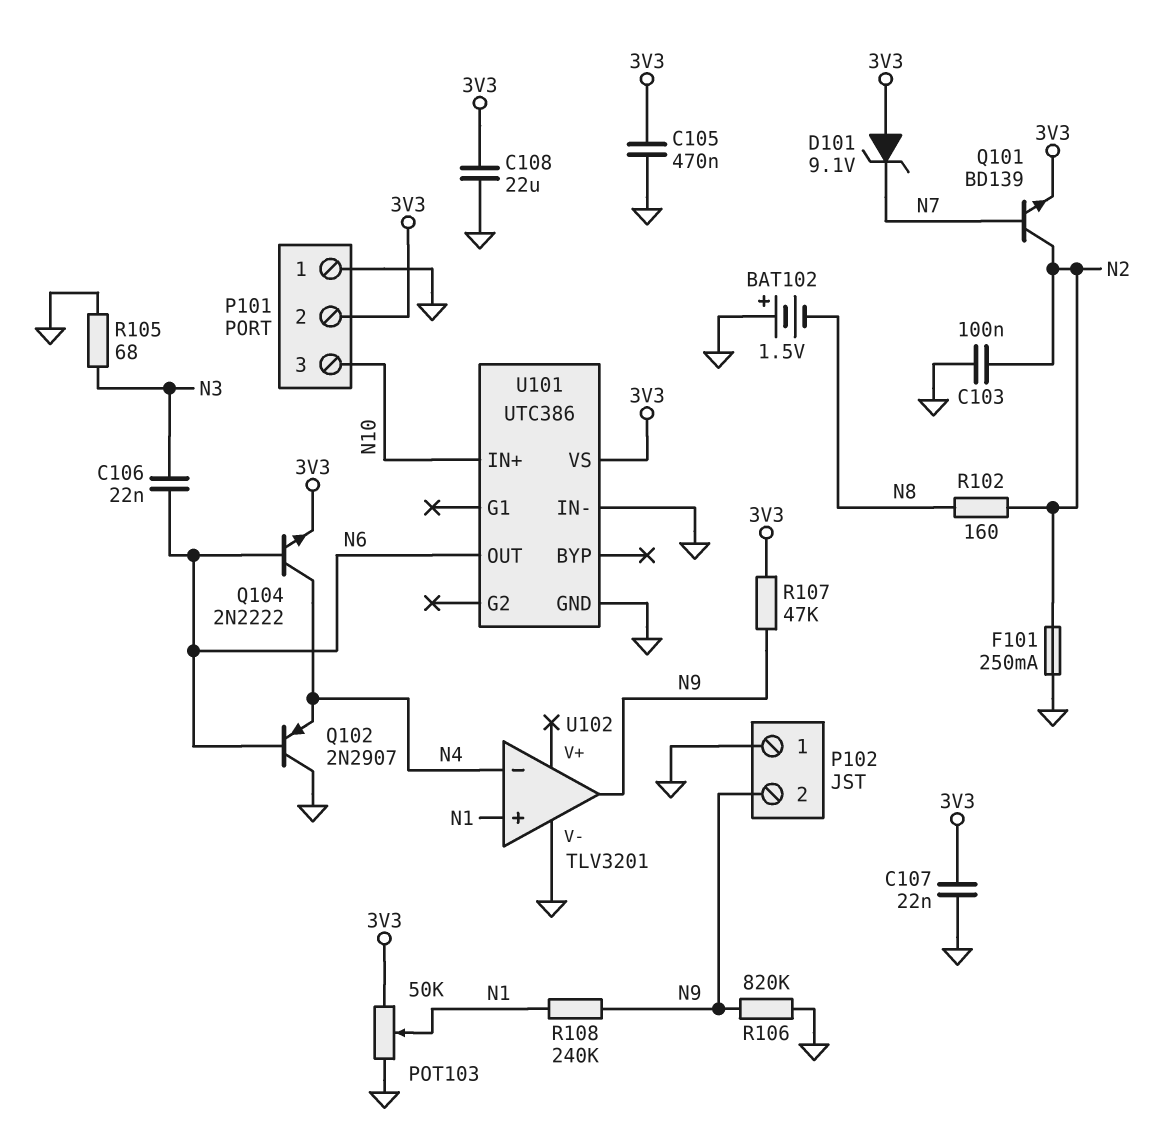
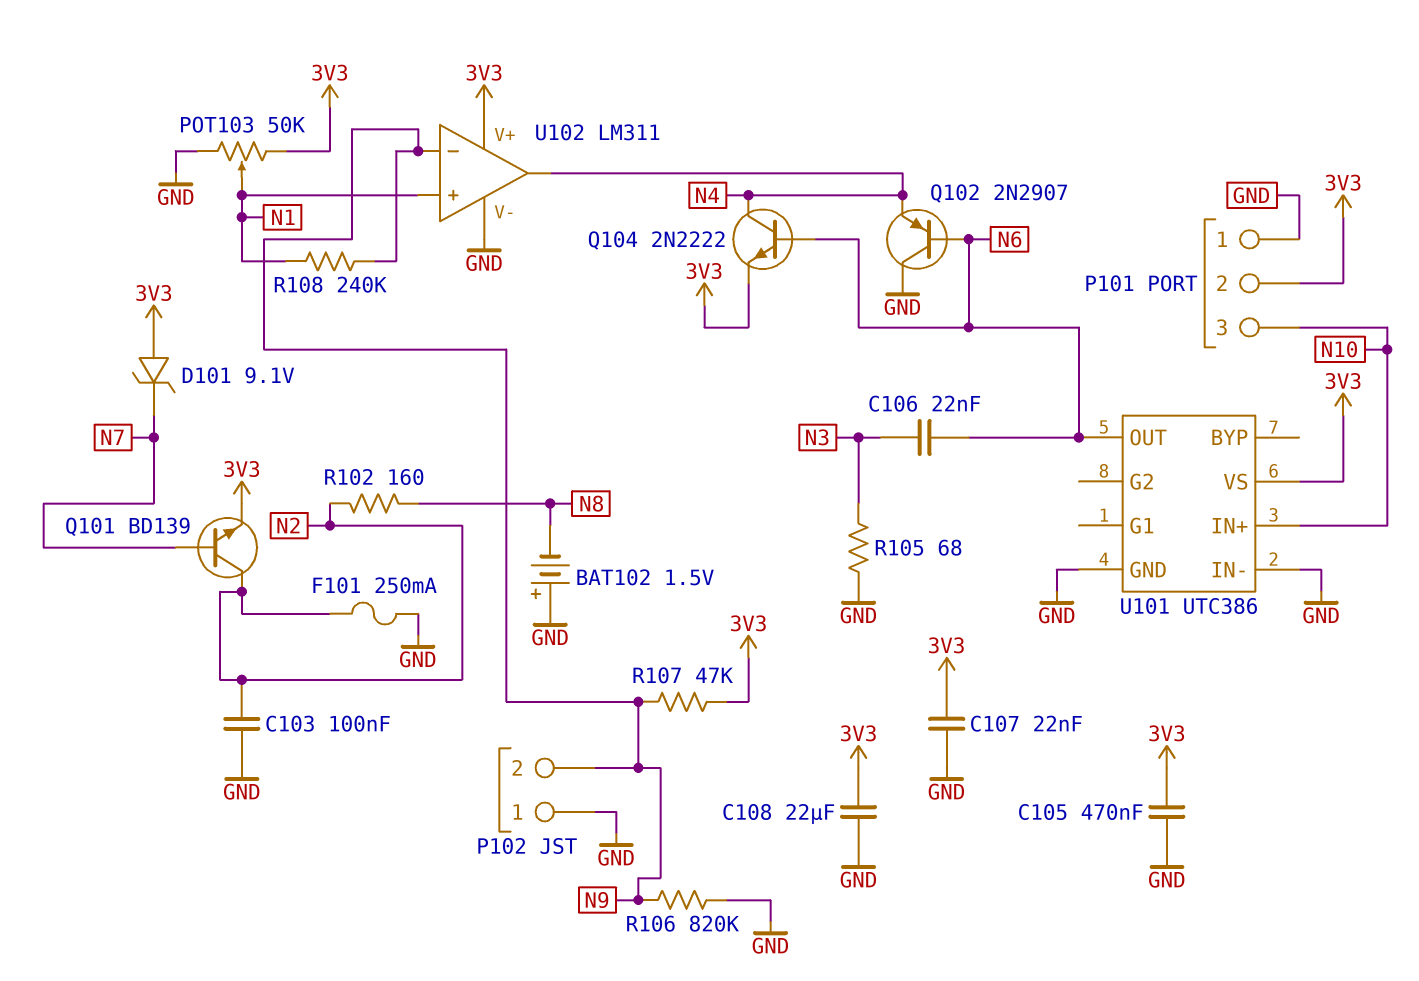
U102: TLV3201 -> LM311
U102 pin V+: none -> 3V3
U102 pin in-: N4 -> N9
U102 pin out: N9 -> N4

